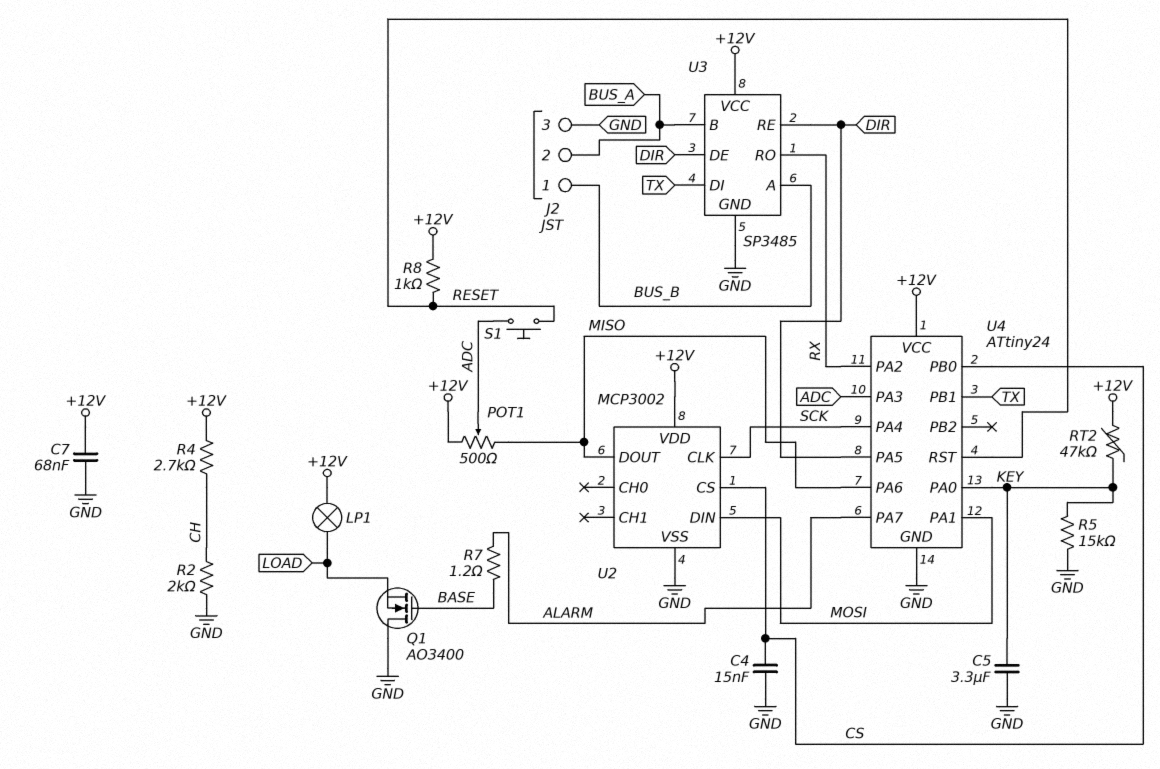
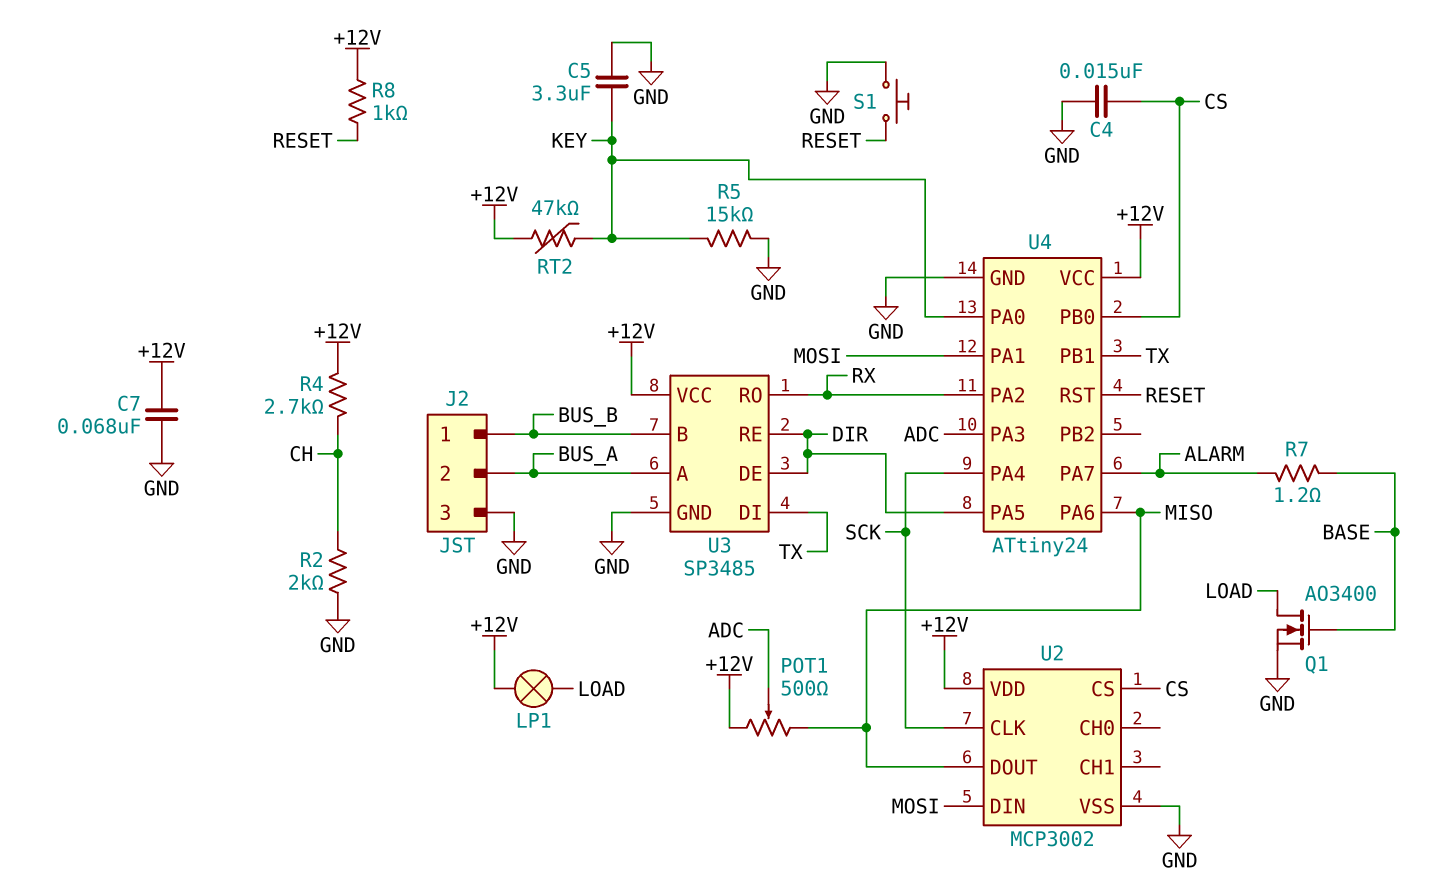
Q1: NMOS AO3400 (G BASE, D GND, S LOAD) -> NMOS AO3400 (G BASE, D LOAD, S GND)
S1: button (ADC, RESET) -> button (GND, RESET)
U3 pin A: BUS_B -> BUS_A
U3 pin B: BUS_A -> BUS_B

